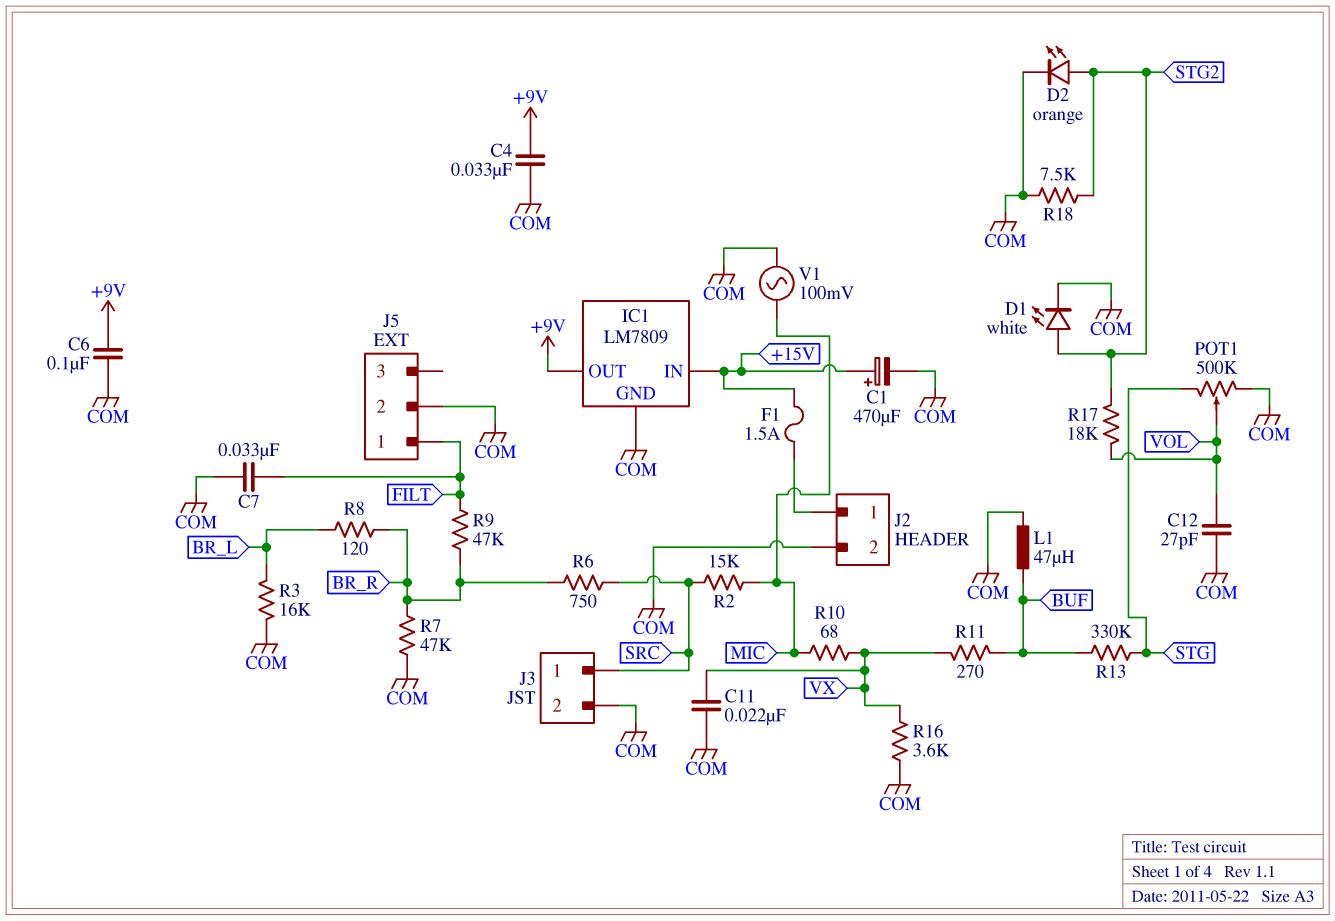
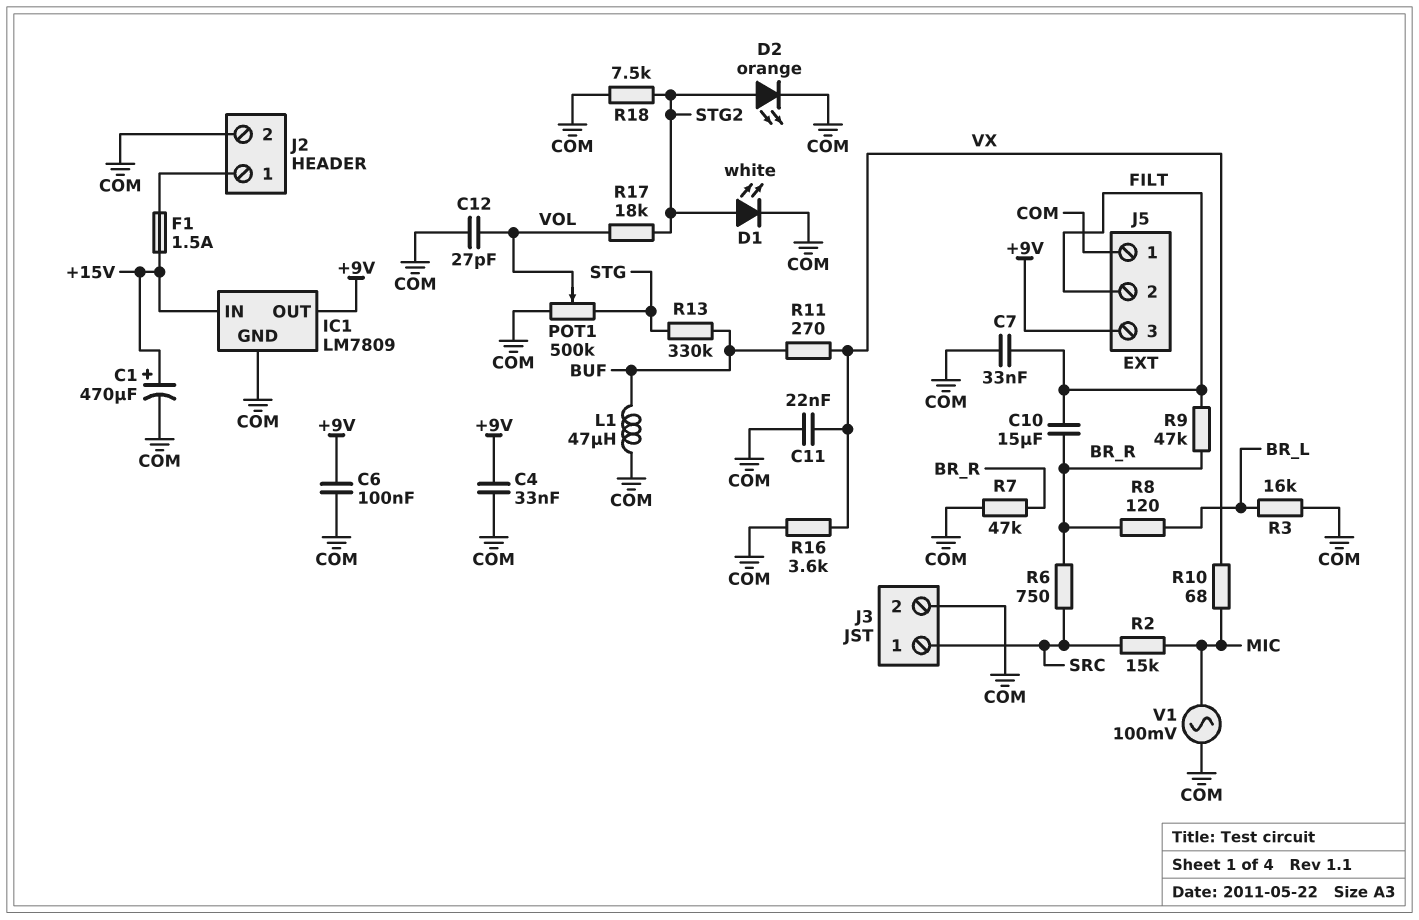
C10: none -> 15uF (BR_R, FILT)
J5 pin 1: FILT -> COM
J5 pin 2: COM -> FILT
J5 pin 3: none -> +9V

